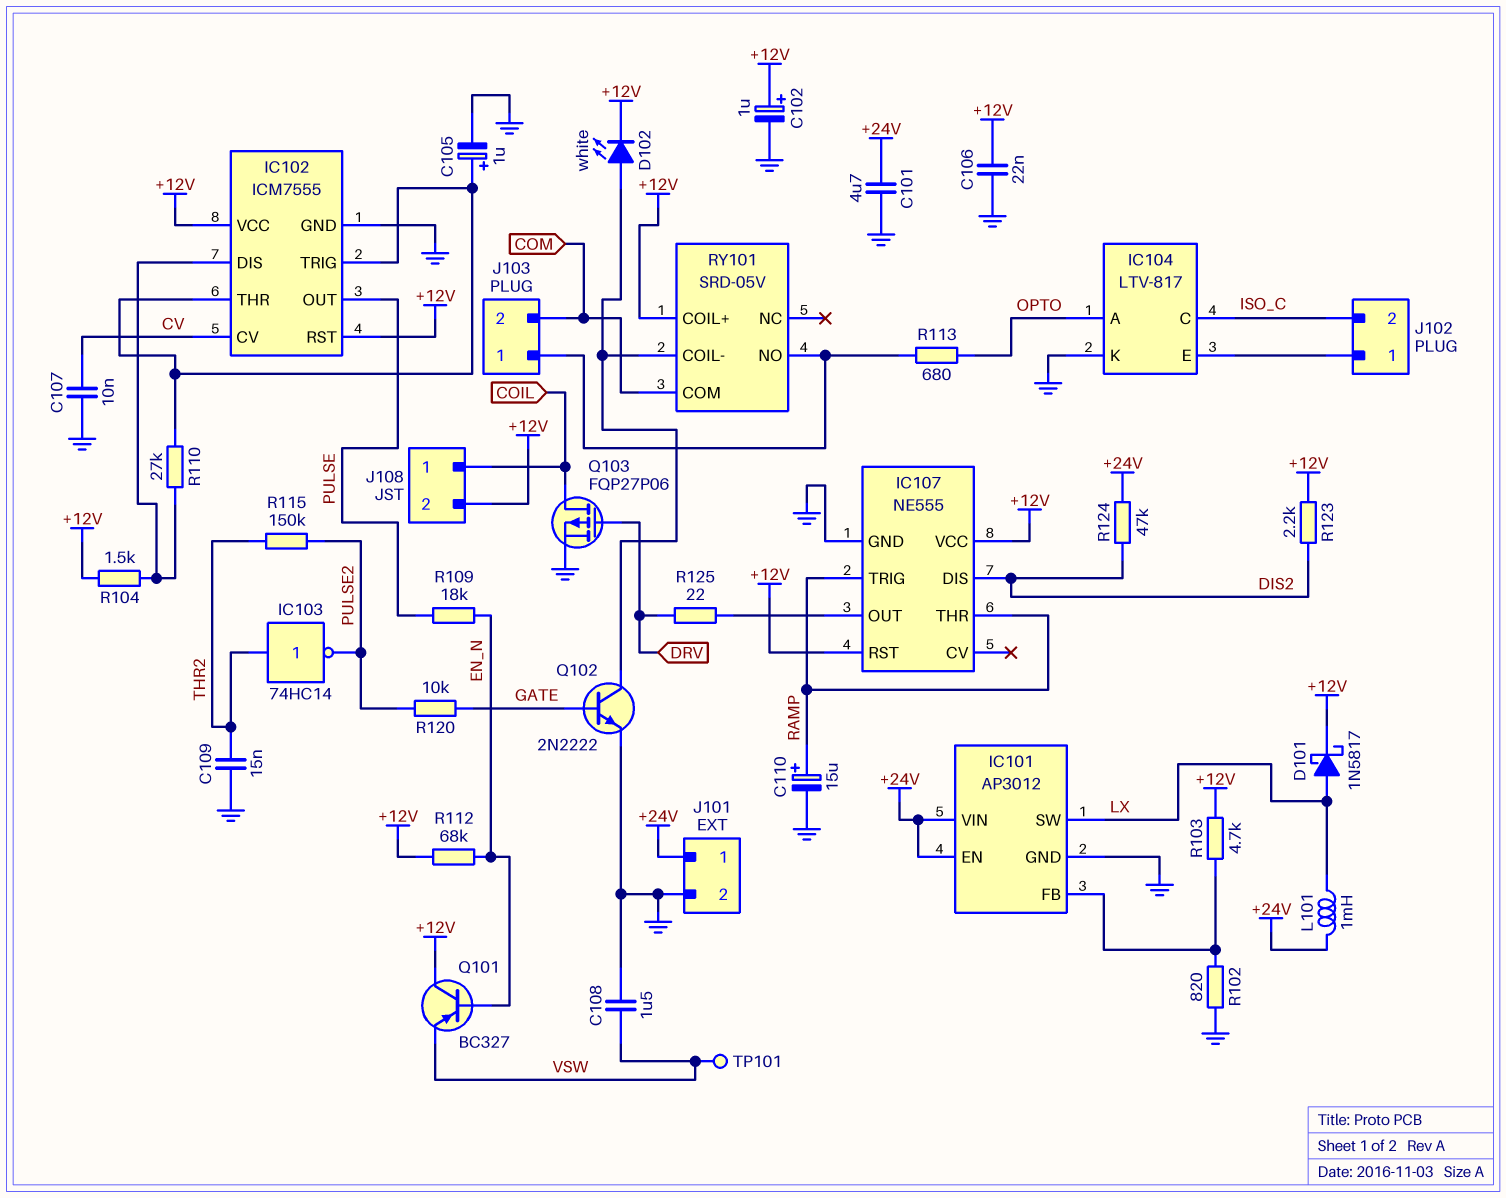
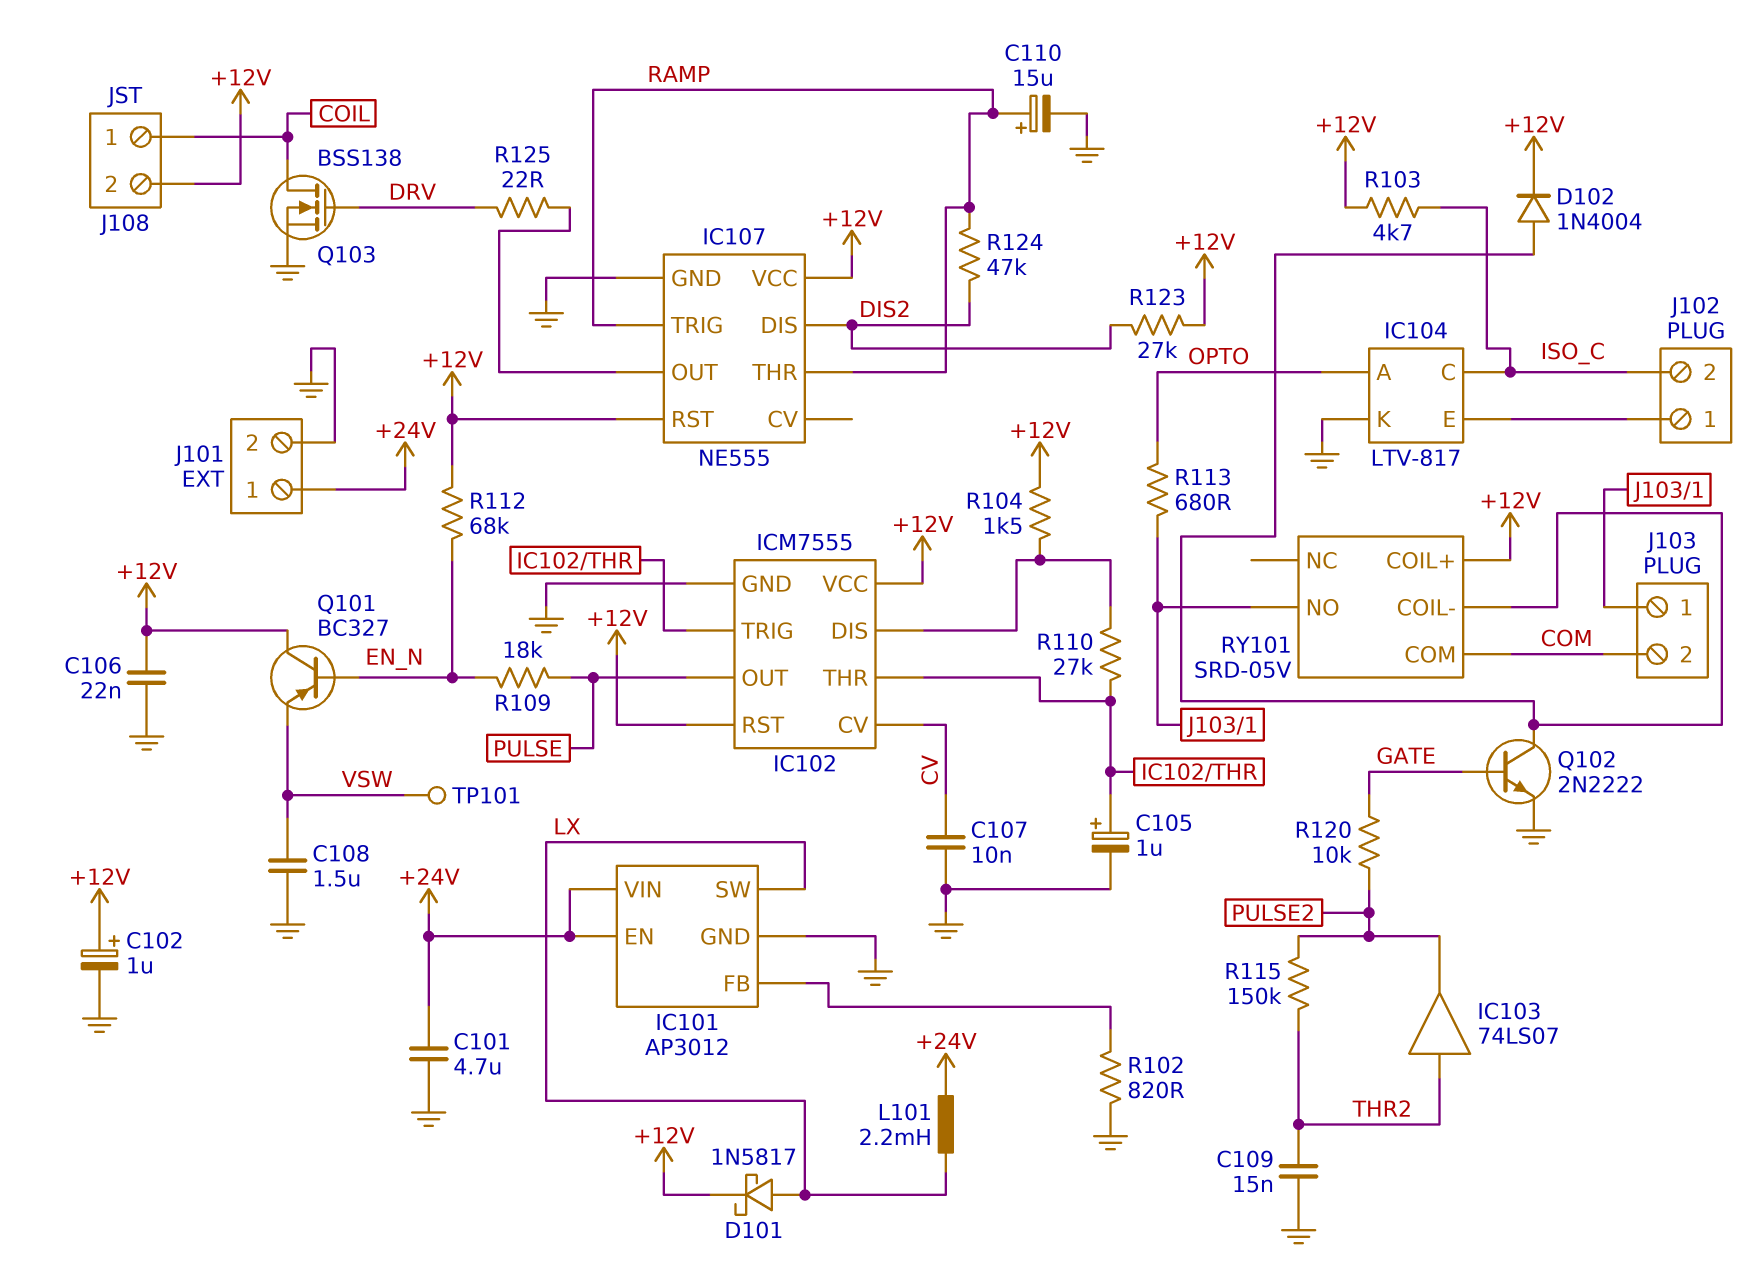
D102: LED white (A RY101/COIL-, K +12V) -> diode 1N4004 (A RY101/COIL-, K +12V)
IC103: NOT 74HC14 (in THR2, out PULSE2) -> buffer 74LS07 (in THR2, out PULSE2)
L101: 1mH (+24V, LX) -> 2.2mH (+24V, LX)
Q103: PMOS FQP27P06 (G DRV, D COIL, S GND) -> NMOS BSS138 (G DRV, D COIL, S GND)
R103: 4.7k (+12V, IC101/FB) -> 4.7k (+12V, ISO_C)
R123: 2.2k (+12V, DIS2) -> 27k (+12V, DIS2)
R124: 47k (+24V, DIS2) -> 47k (DIS2, RAMP)

